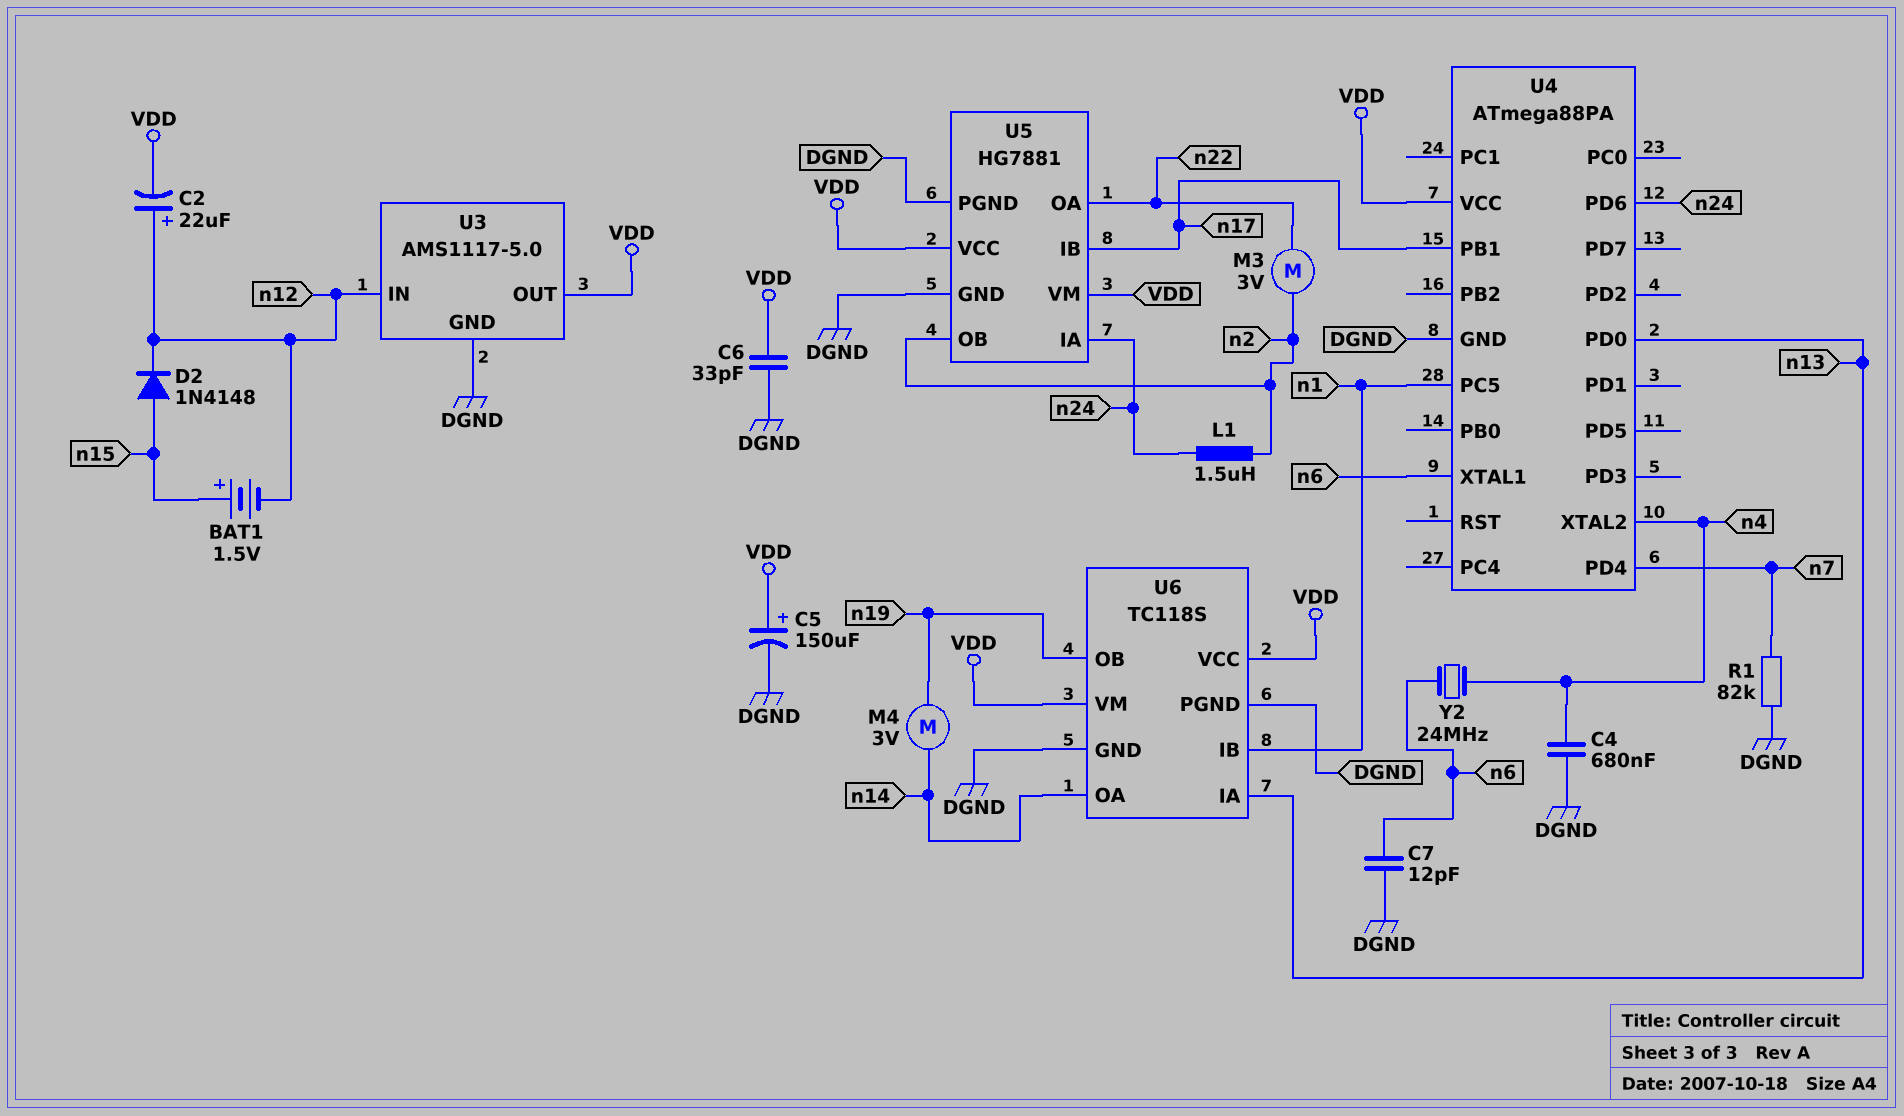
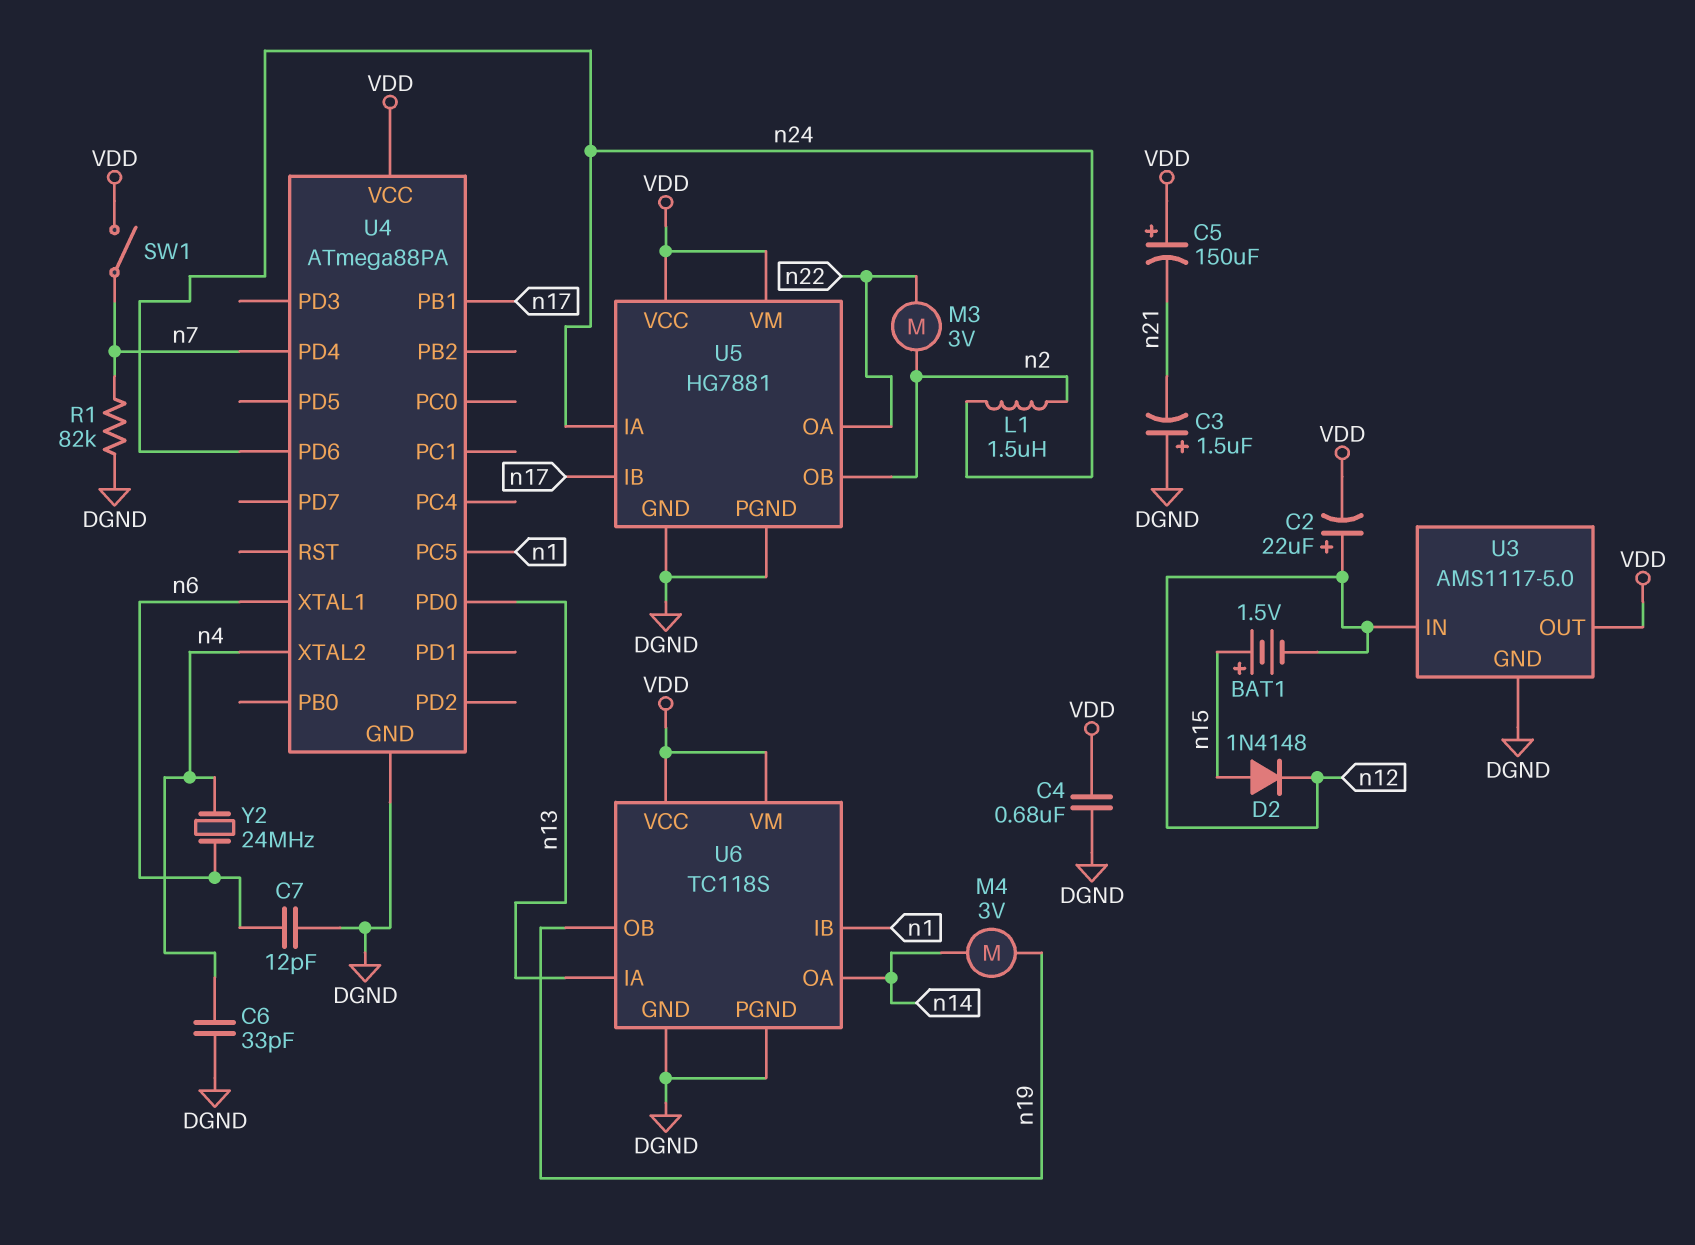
C3: none -> 1.5uF (plus DGND, minus n21)
C4: 680nF (DGND, n4) -> 680nF (DGND, VDD)
C5: 150uF (plus VDD, minus DGND) -> 150uF (plus VDD, minus n21)
C6: 33pF (DGND, VDD) -> 33pF (DGND, n4)
SW1: none -> switch (VDD, n7)

